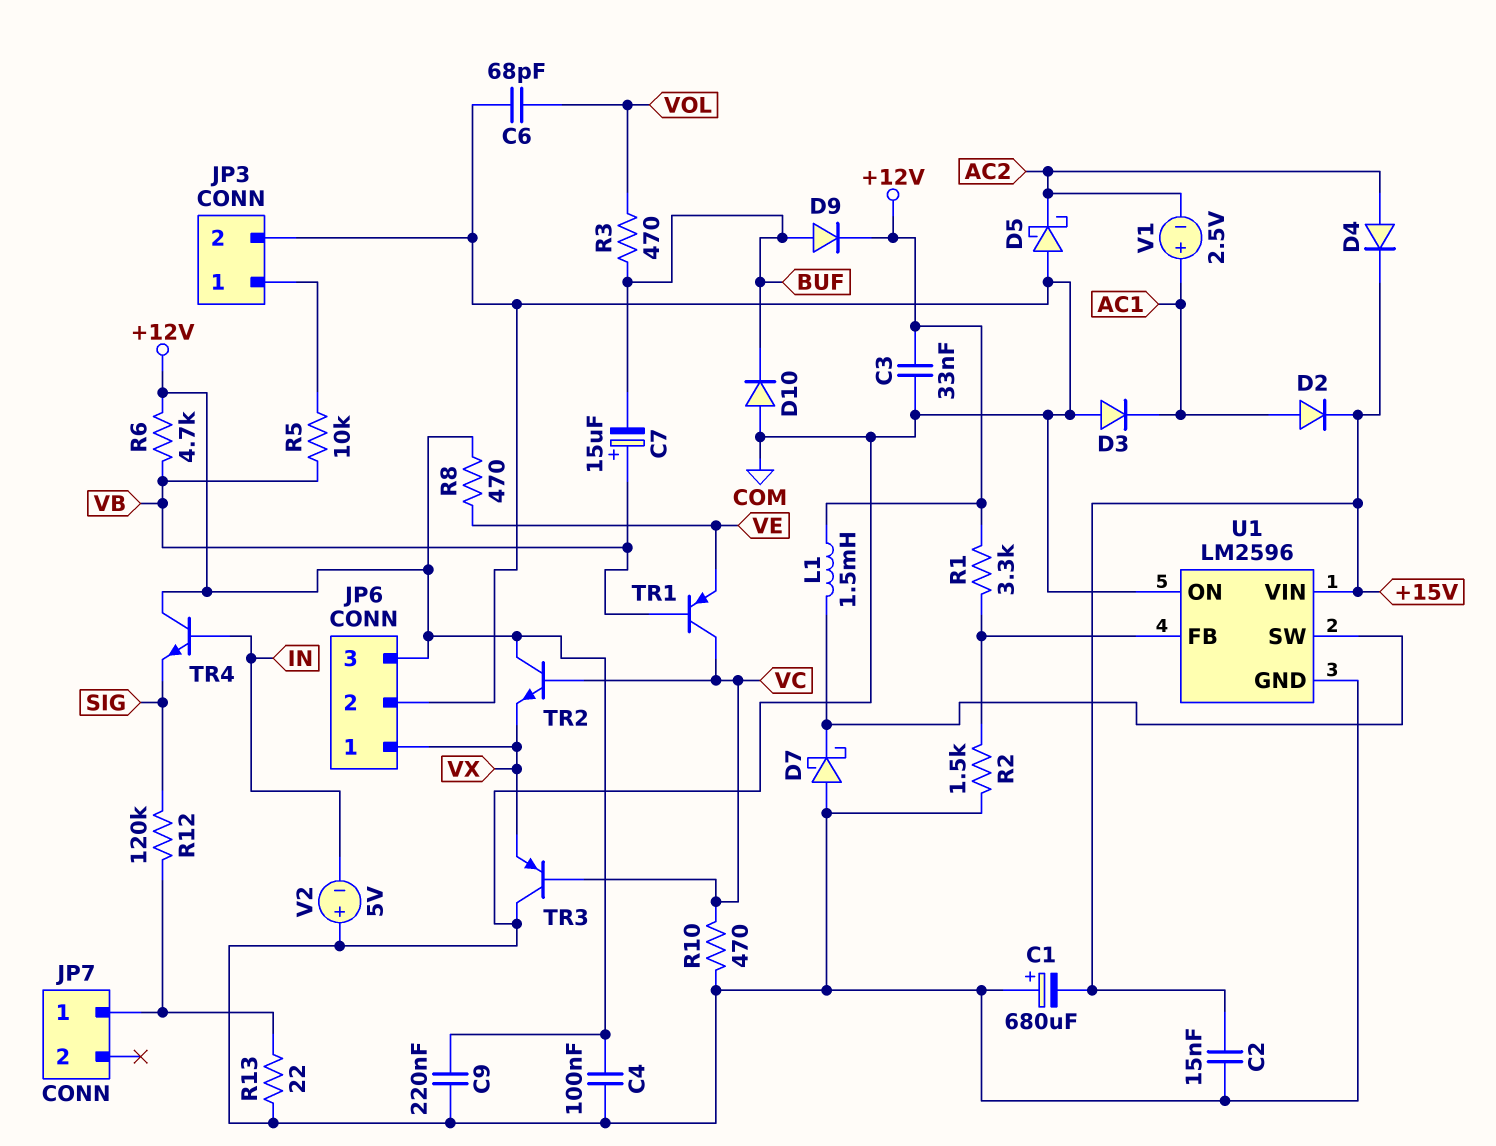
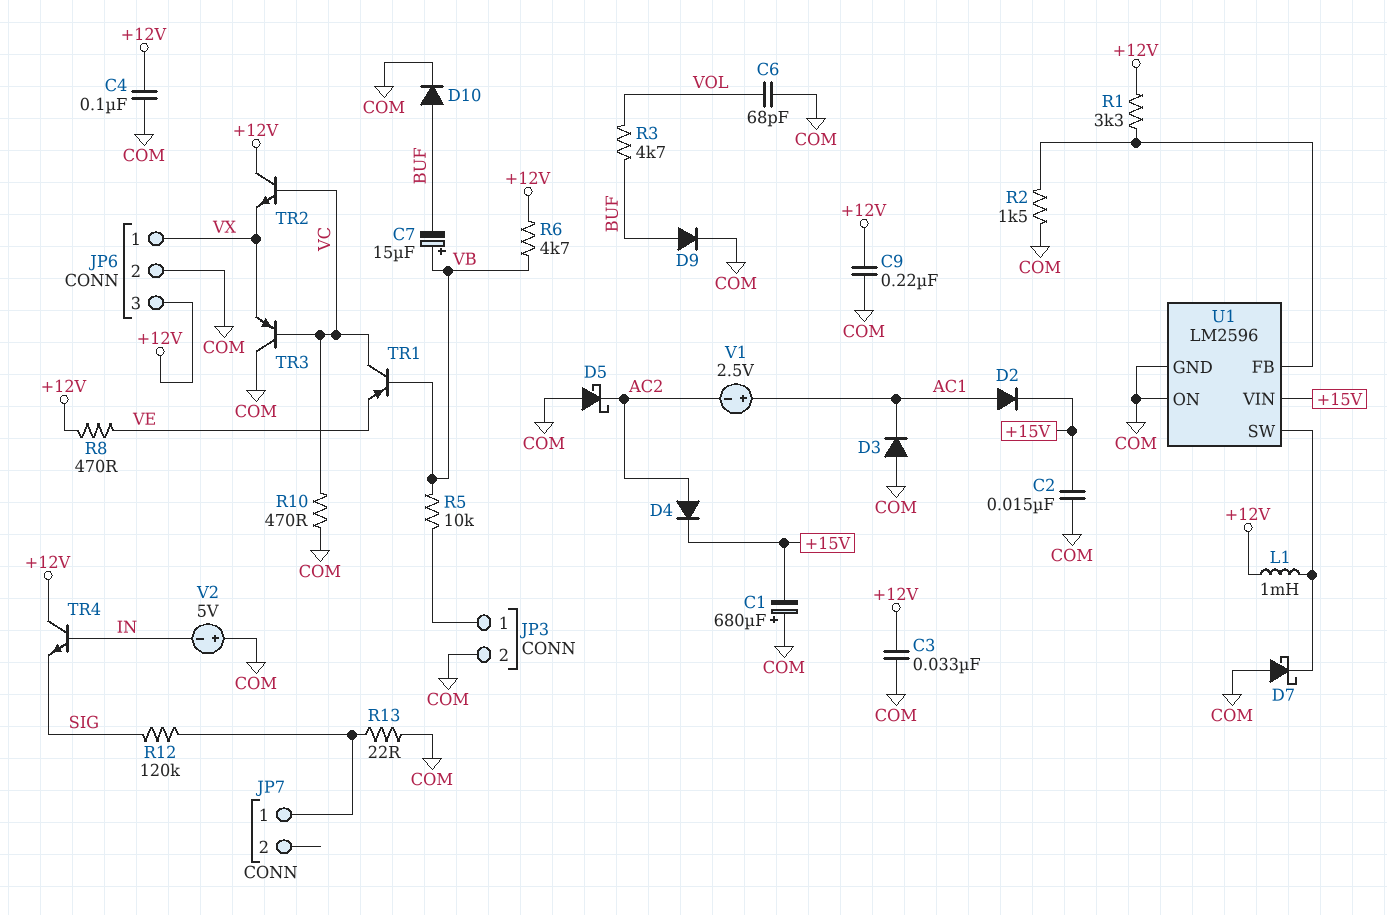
D9: diode (A BUF, K +12V) -> diode (A BUF, K COM)
D10: diode (A COM, K BUF) -> diode (A BUF, K COM)
L1: 1.5mH (+12V, U1/SW) -> 1mH (+12V, U1/SW)
R3: 470 (BUF, VOL) -> 4.7k (BUF, VOL)

